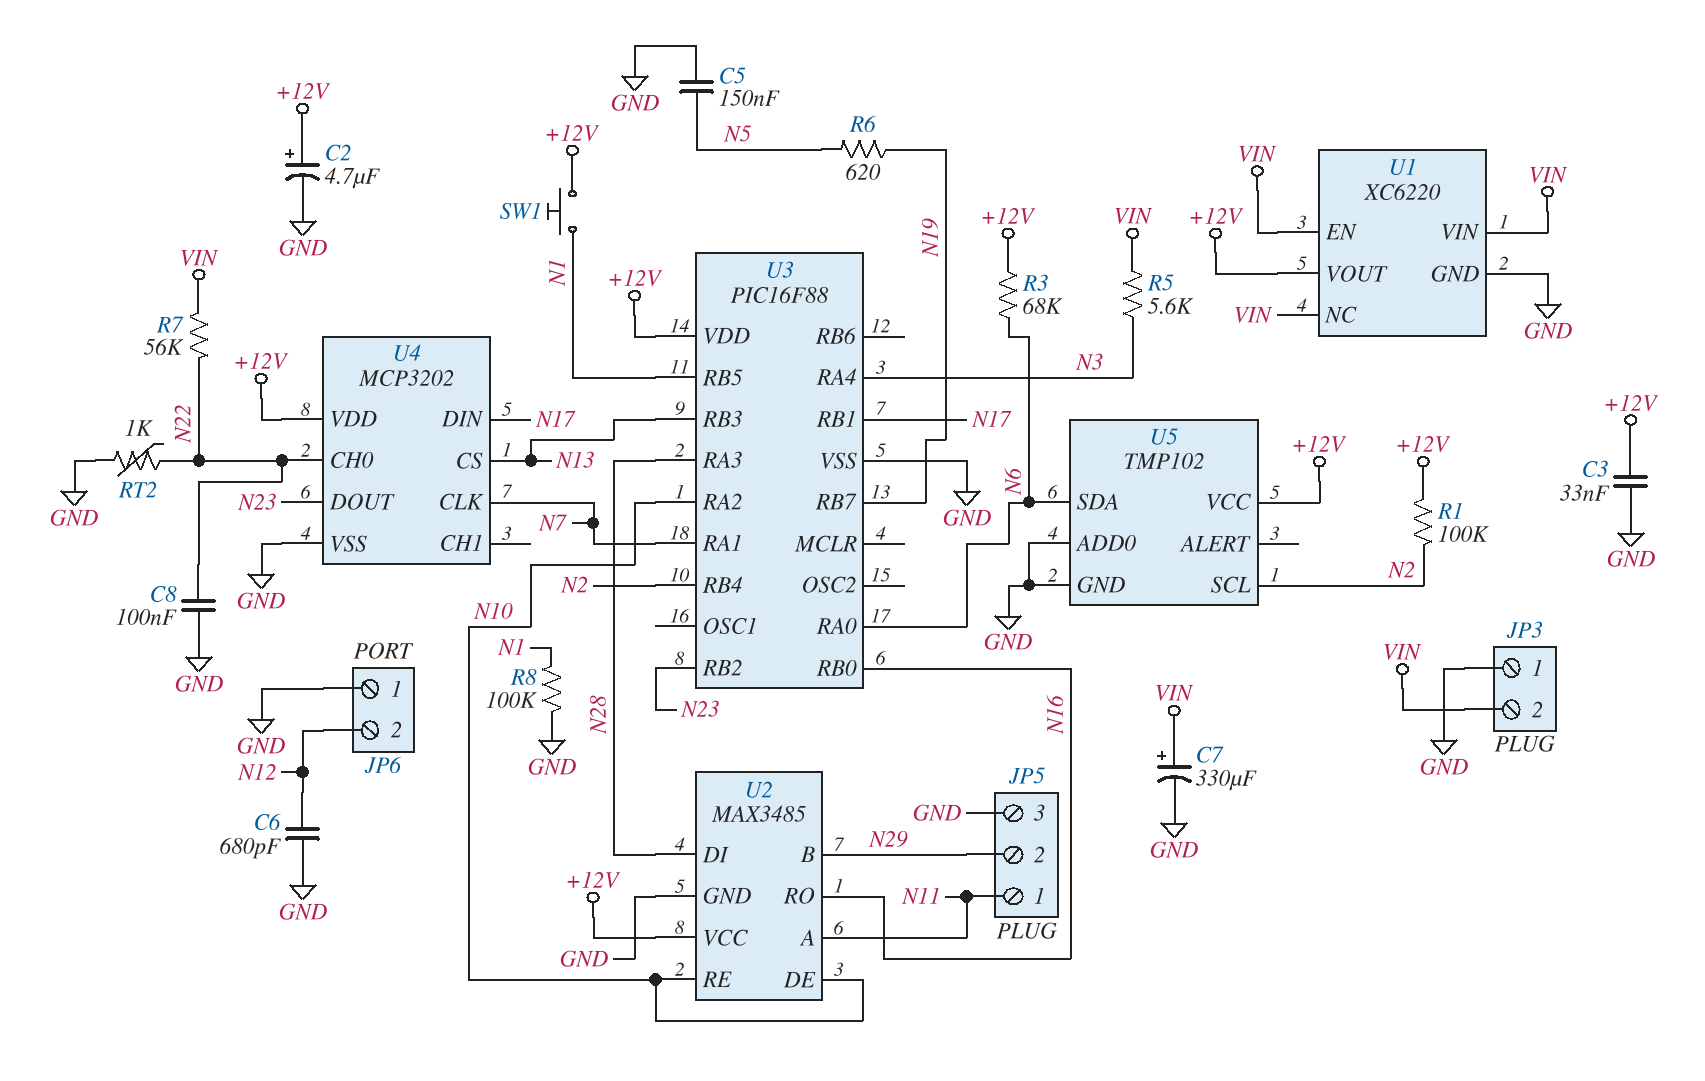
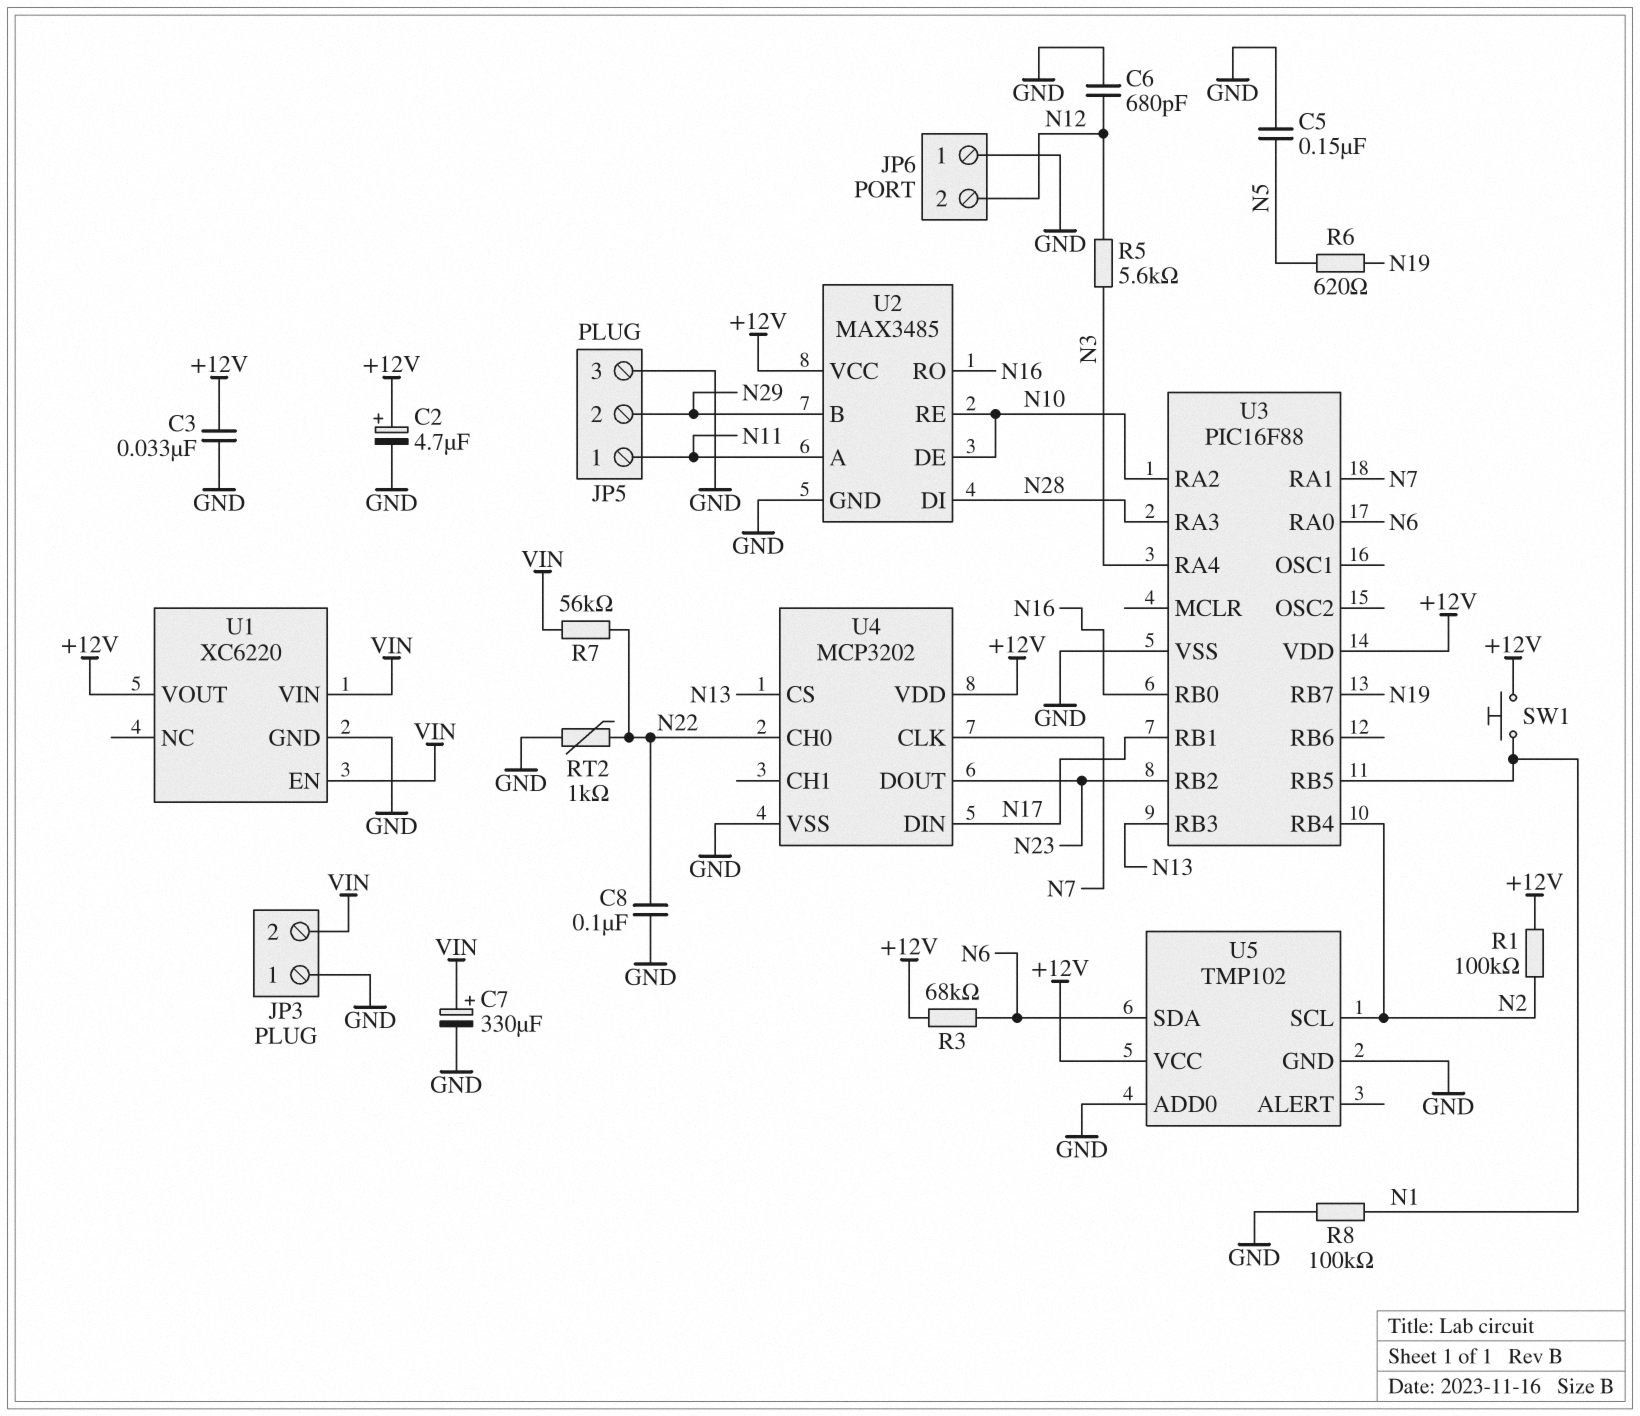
R5: 5.6k (N3, VIN) -> 5.6k (N3, N12)
U1 pin NC: VIN -> none

